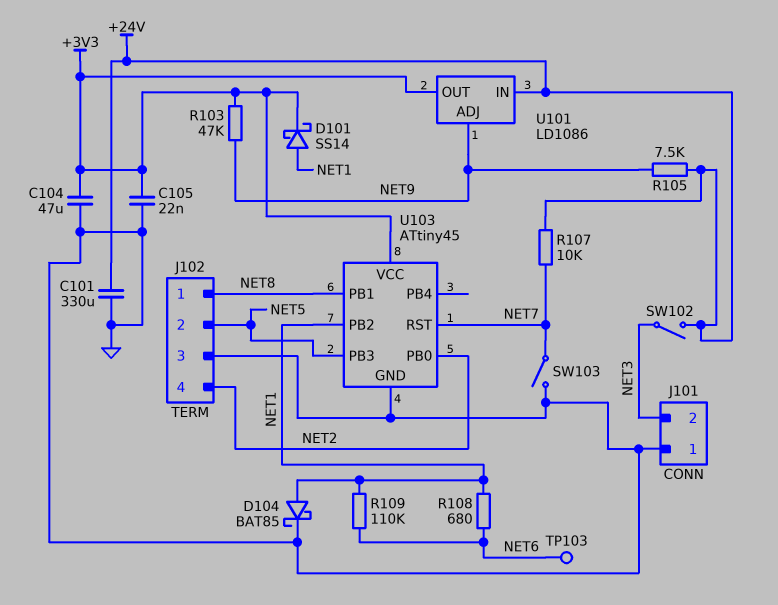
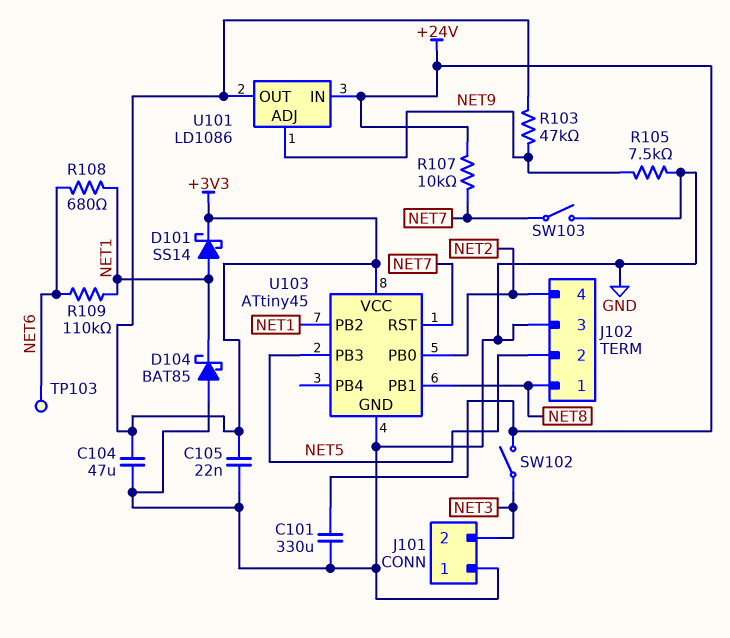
D104: schottky BAT85 (A NET1, K GND) -> schottky BAT85 (A GND, K NET1)
R105: 7.5k (+24V, NET9) -> 7.5k (GND, NET9)

